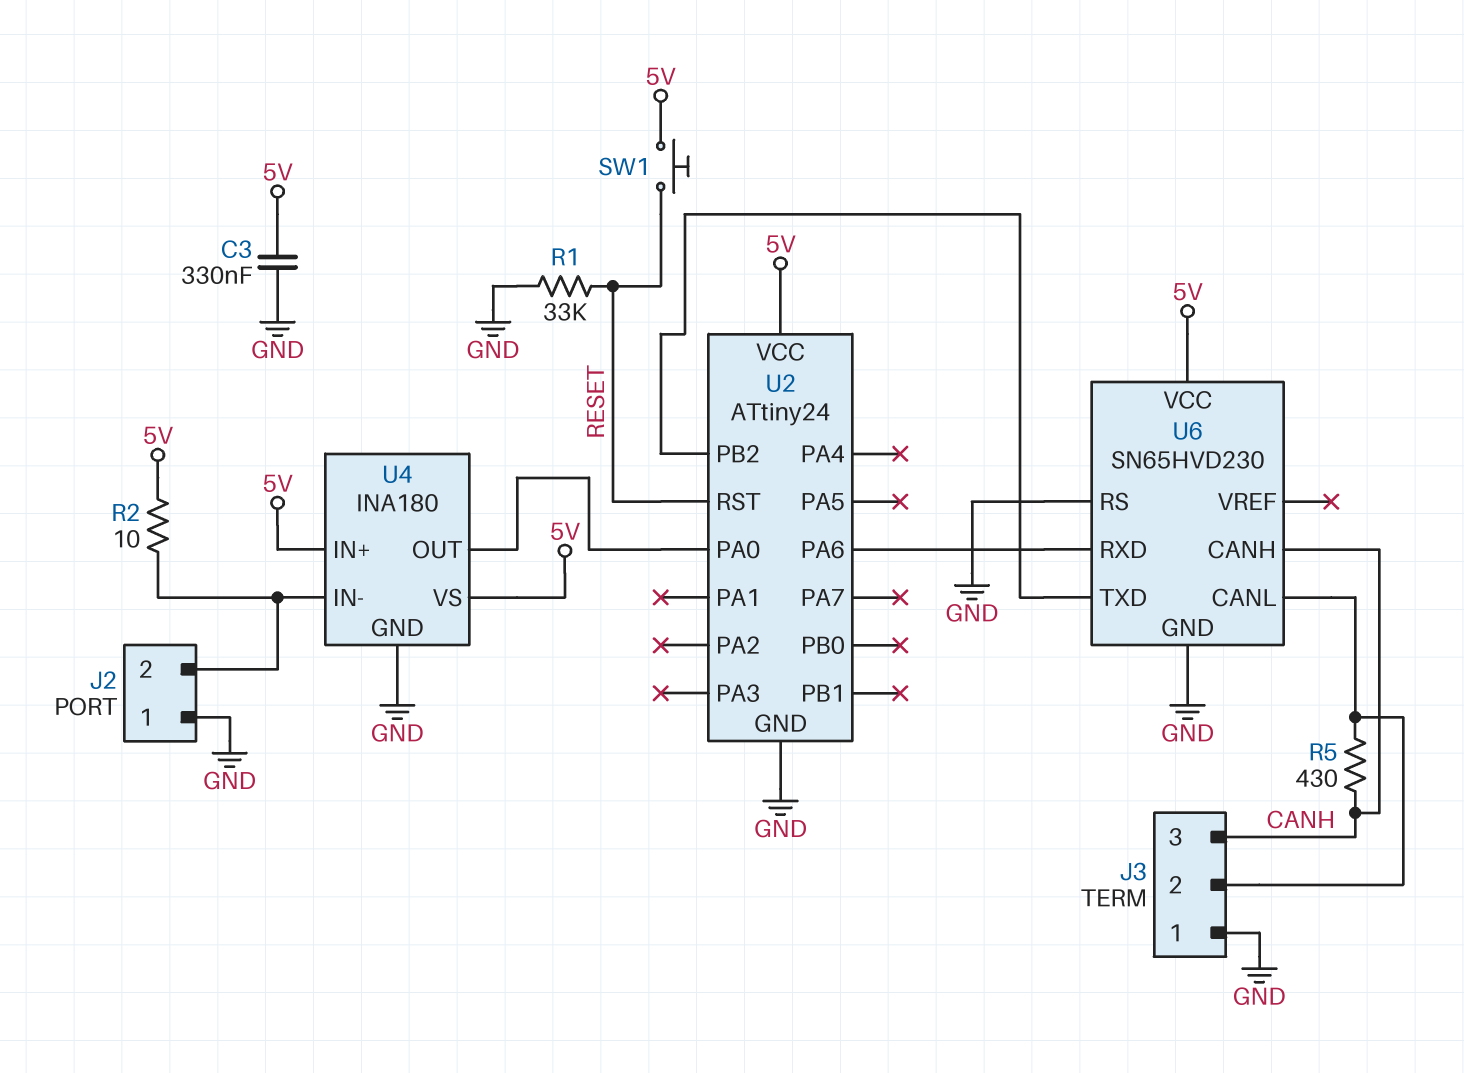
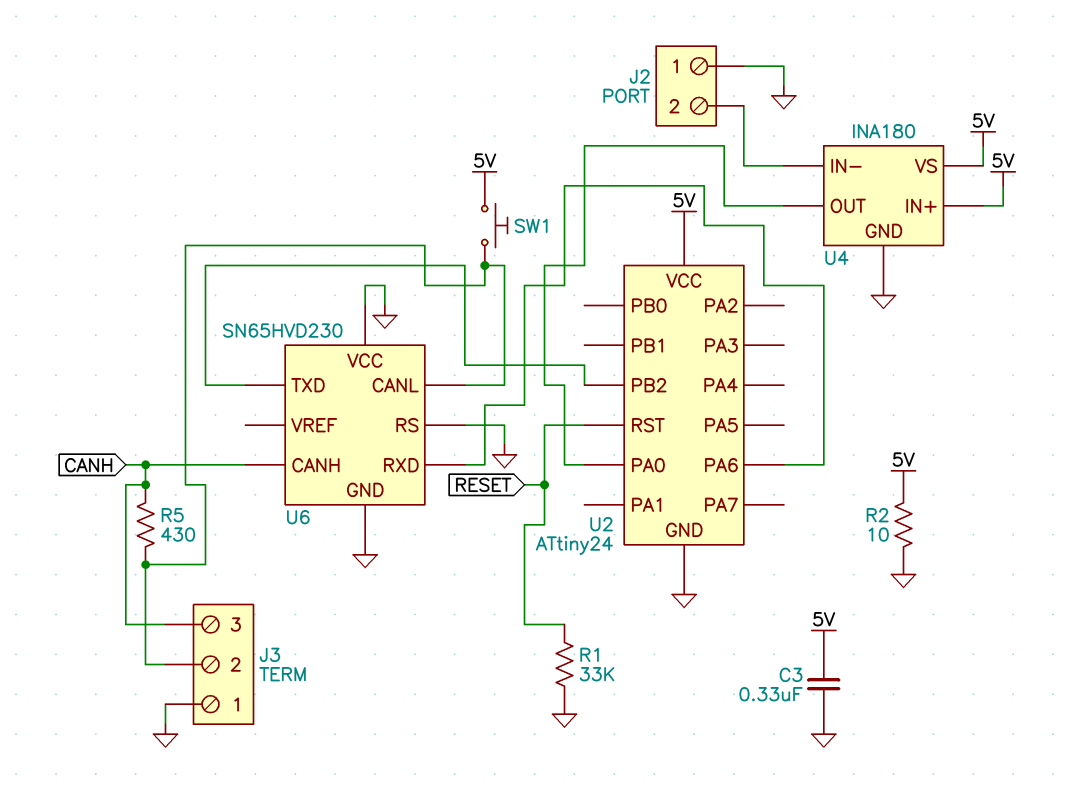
R2: 10 (5V, J2/2) -> 10 (5V, GND)
SW1: button (5V, RESET) -> button (5V, J3/2)
U6 pin VCC: 5V -> GND

